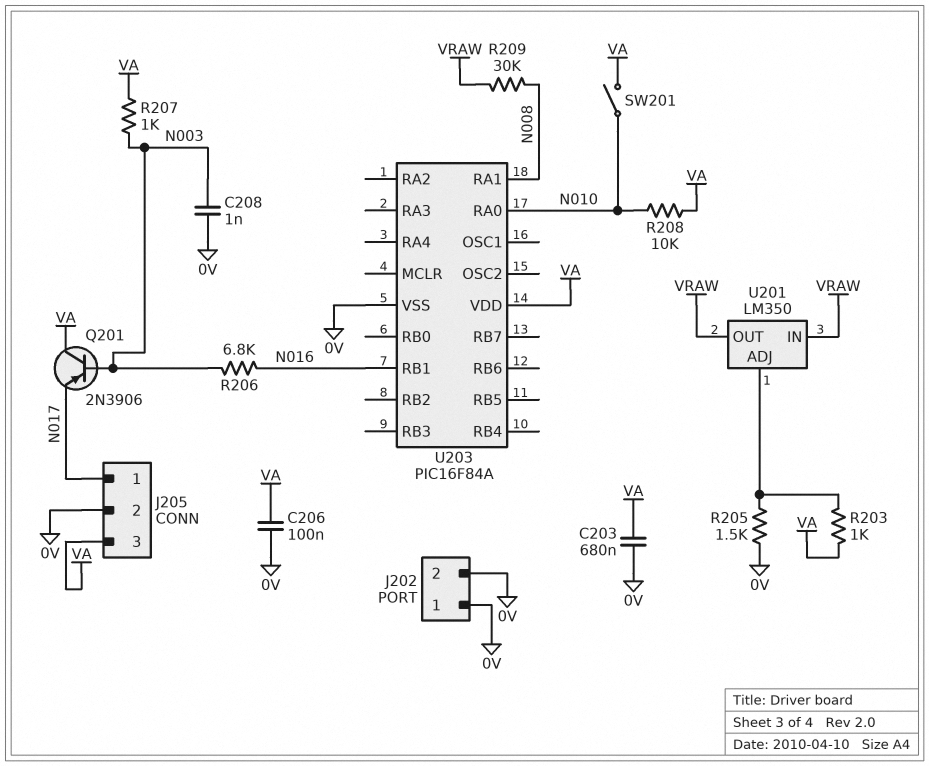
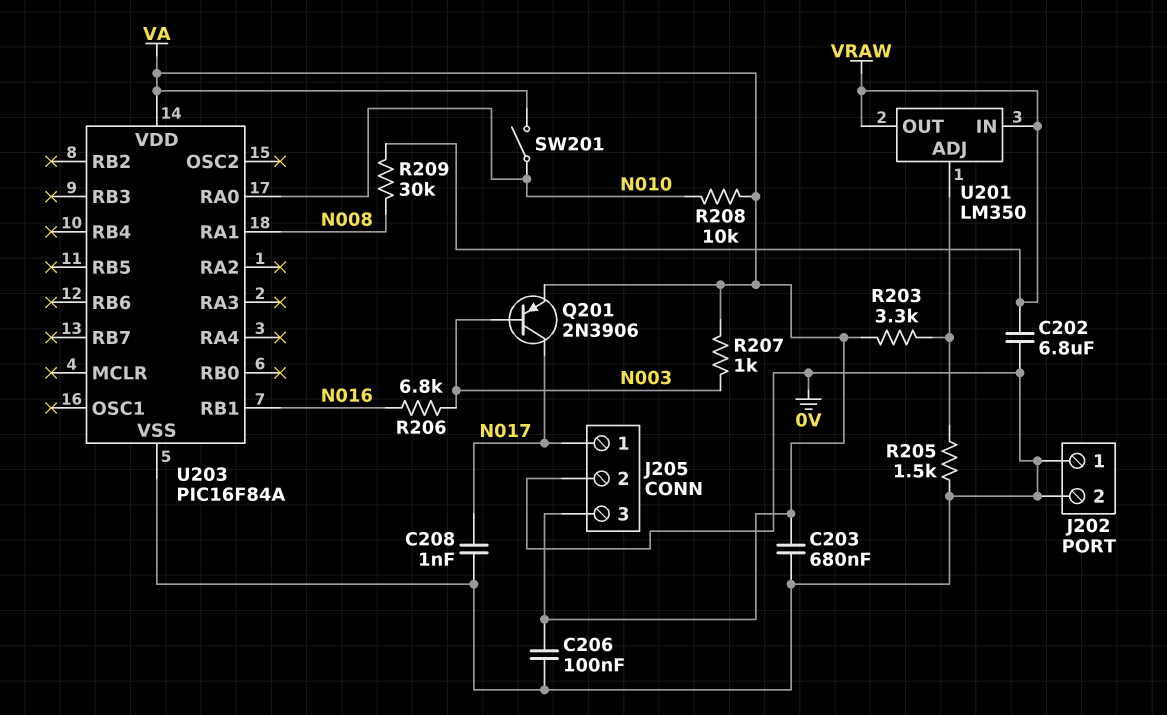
C202: none -> 6.8uF (0V, VRAW)
C208: 1nF (0V, N003) -> 1nF (0V, N017)
Q201: PNP 2N3906 (B N003, C VA, E N017) -> PNP 2N3906 (B N003, C N017, E VA)
R203: 1k (U201/ADJ, VA) -> 3.3k (U201/ADJ, VA)

